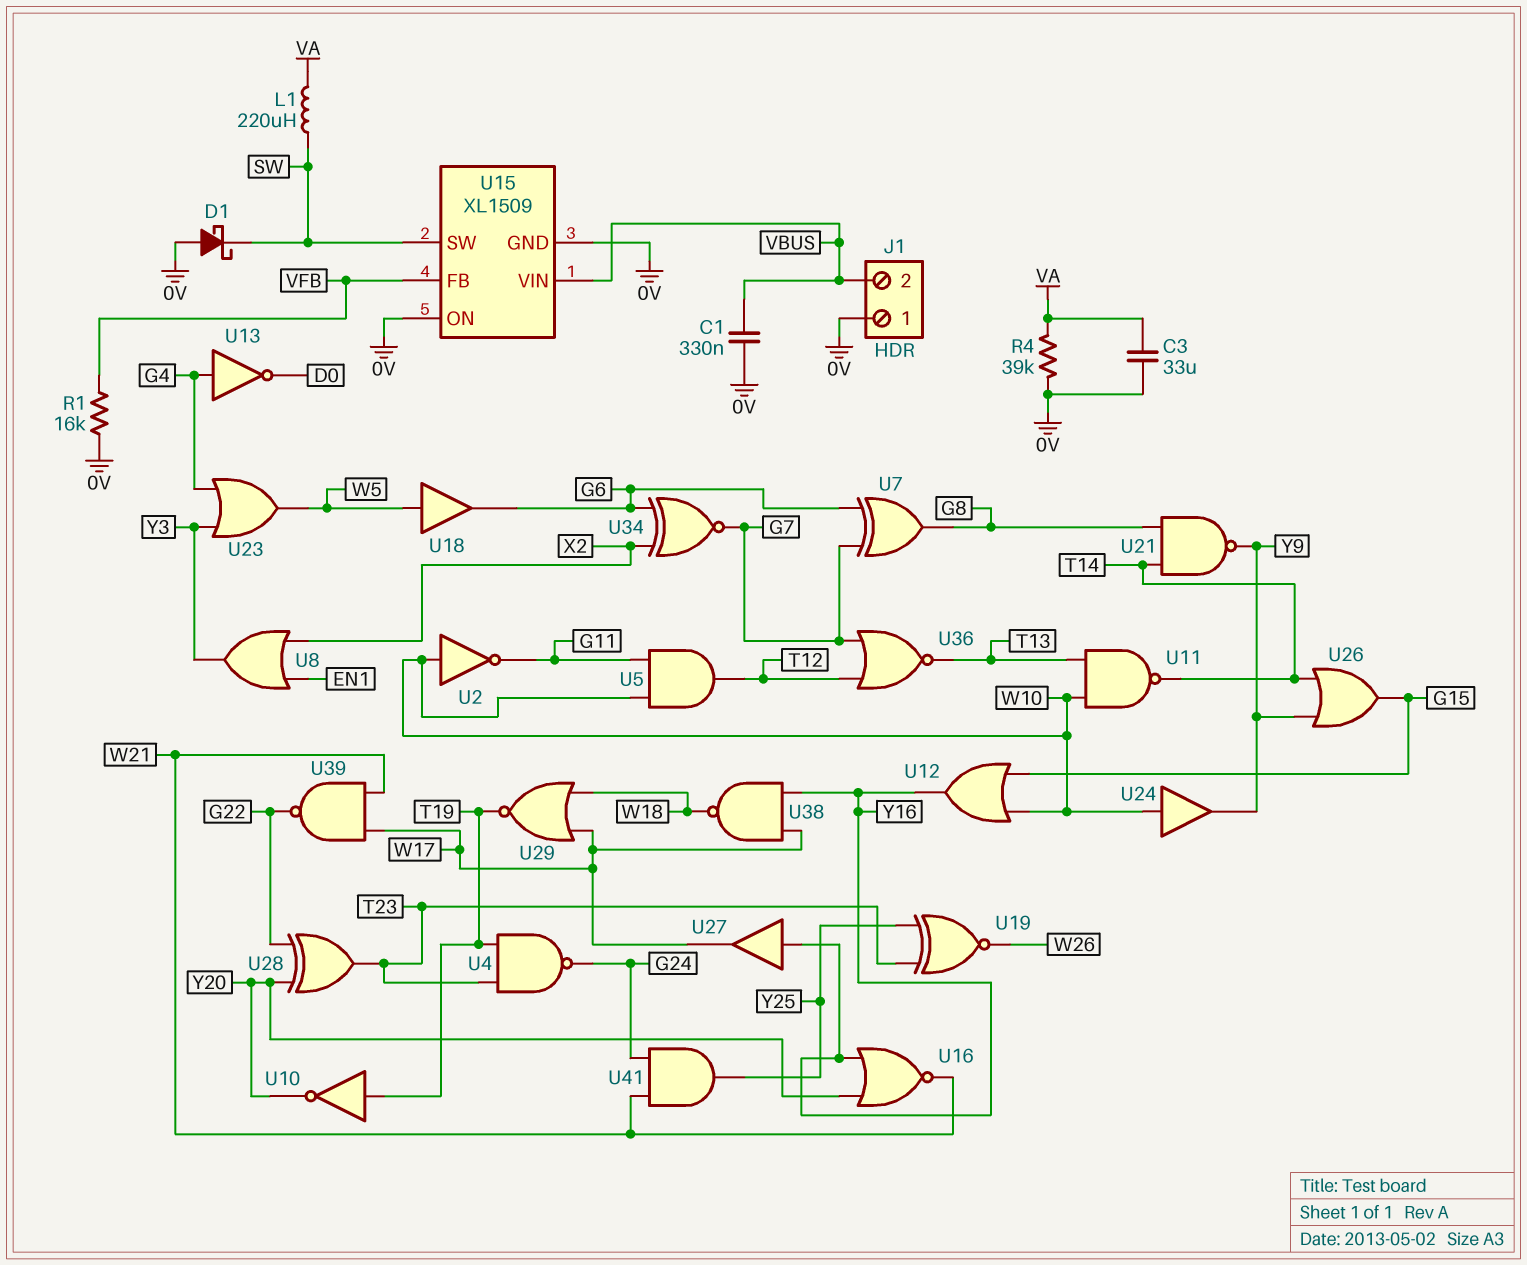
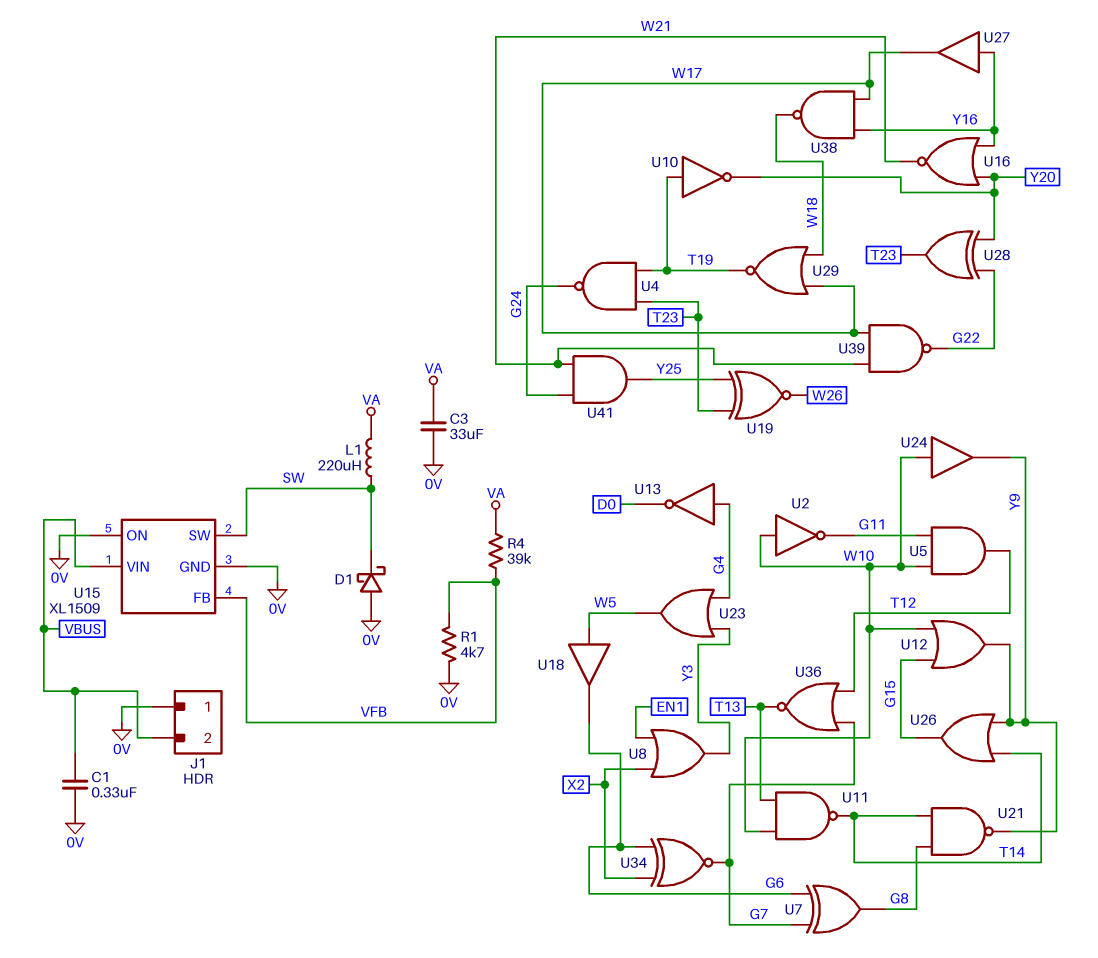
R1: 16k (0V, VFB) -> 4.7k (0V, VFB)
R4: 39k (0V, VA) -> 39k (VA, VFB)
U12: OR (in G15, in W10, out Y16) -> OR (in G15, in W10, out Y9)

